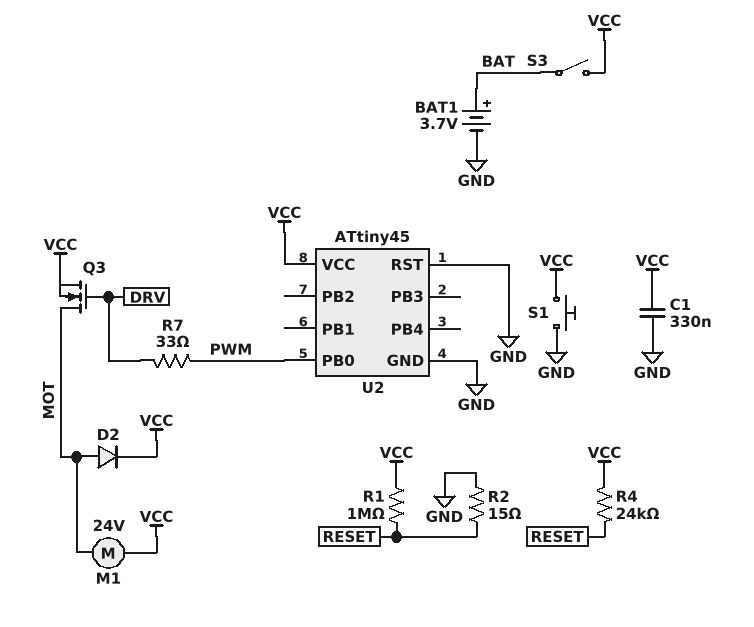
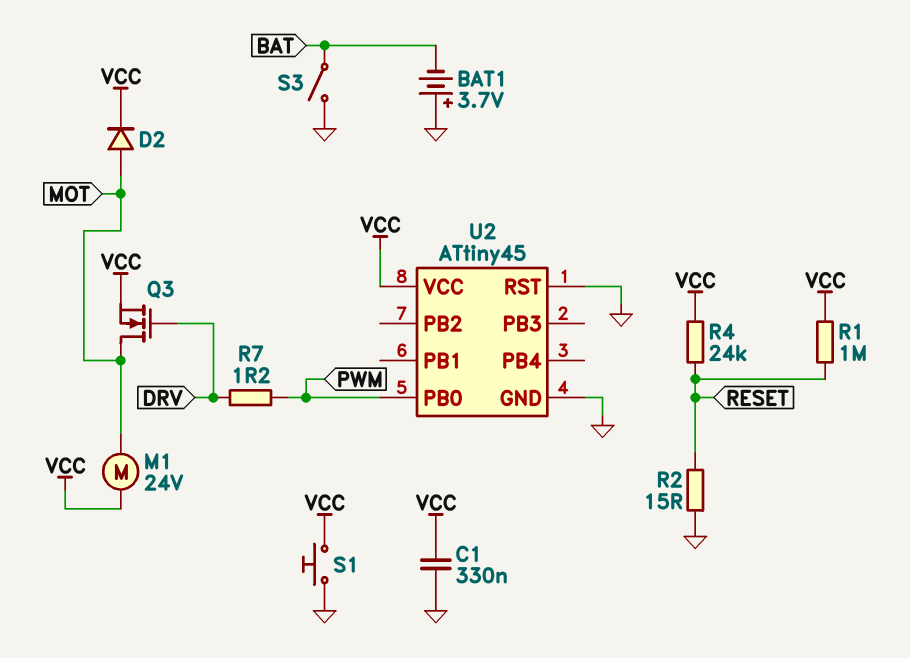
BAT1: 3.7V (plus BAT, minus GND) -> 3.7V (plus GND, minus BAT)
R7: 33 (DRV, PWM) -> 1.2 (DRV, PWM)
S3: switch (BAT, VCC) -> switch (BAT, GND)

